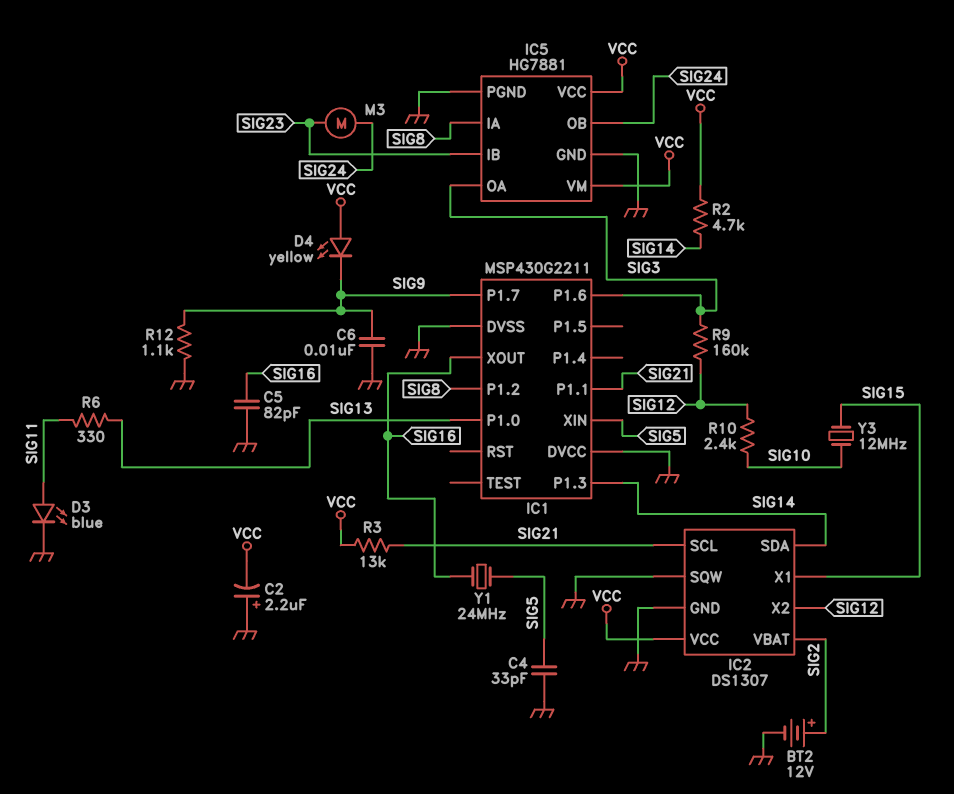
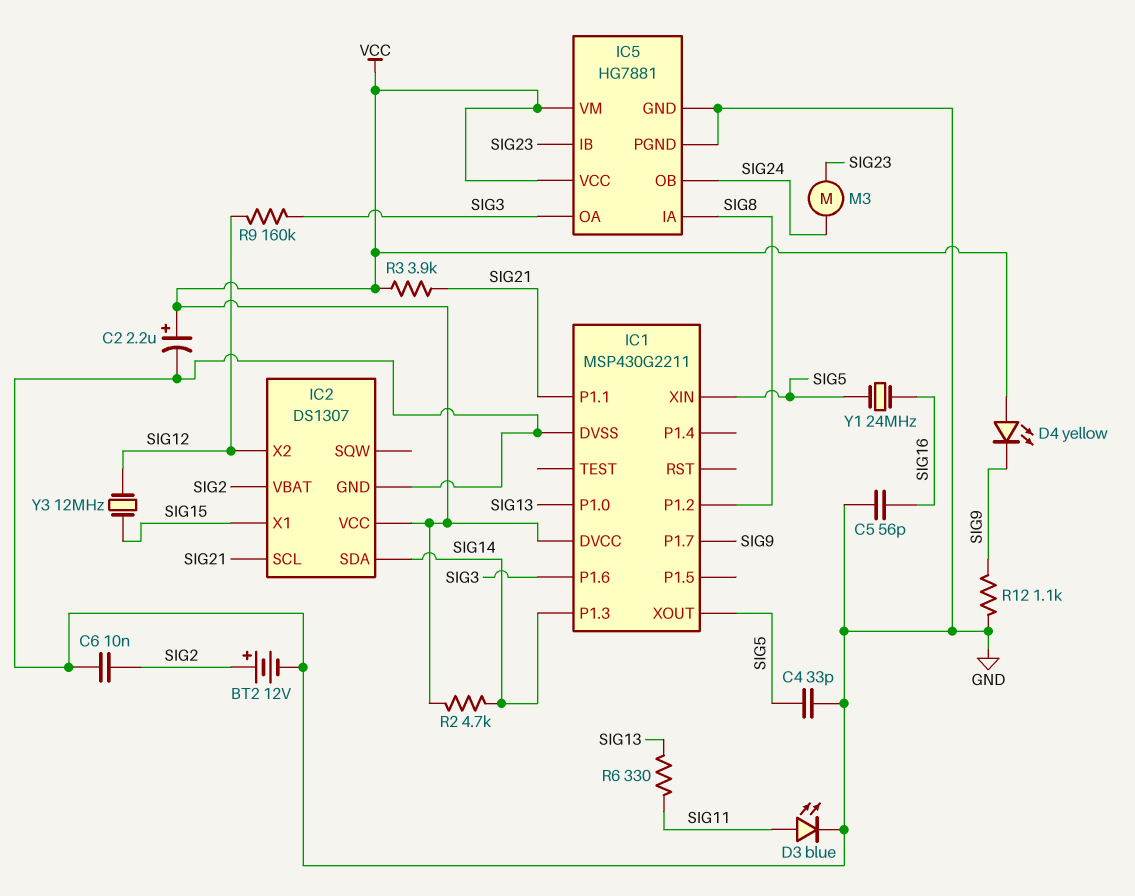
C2: 2.2uF (plus GND, minus VCC) -> 2.2uF (plus VCC, minus GND)
C5: 82pF (GND, SIG16) -> 56pF (GND, SIG16)
C6: 10nF (GND, SIG9) -> 10nF (GND, SIG2)
IC1 pin DVCC: GND -> VCC
IC1 pin XOUT: SIG16 -> SIG5
IC2 pin SQW: GND -> none
R3: 13k (SIG21, VCC) -> 3.9k (SIG21, VCC)
R10: 2.4k (SIG10, SIG12) -> none
Y3: 12MHz (SIG10, SIG15) -> 12MHz (SIG12, SIG15)

